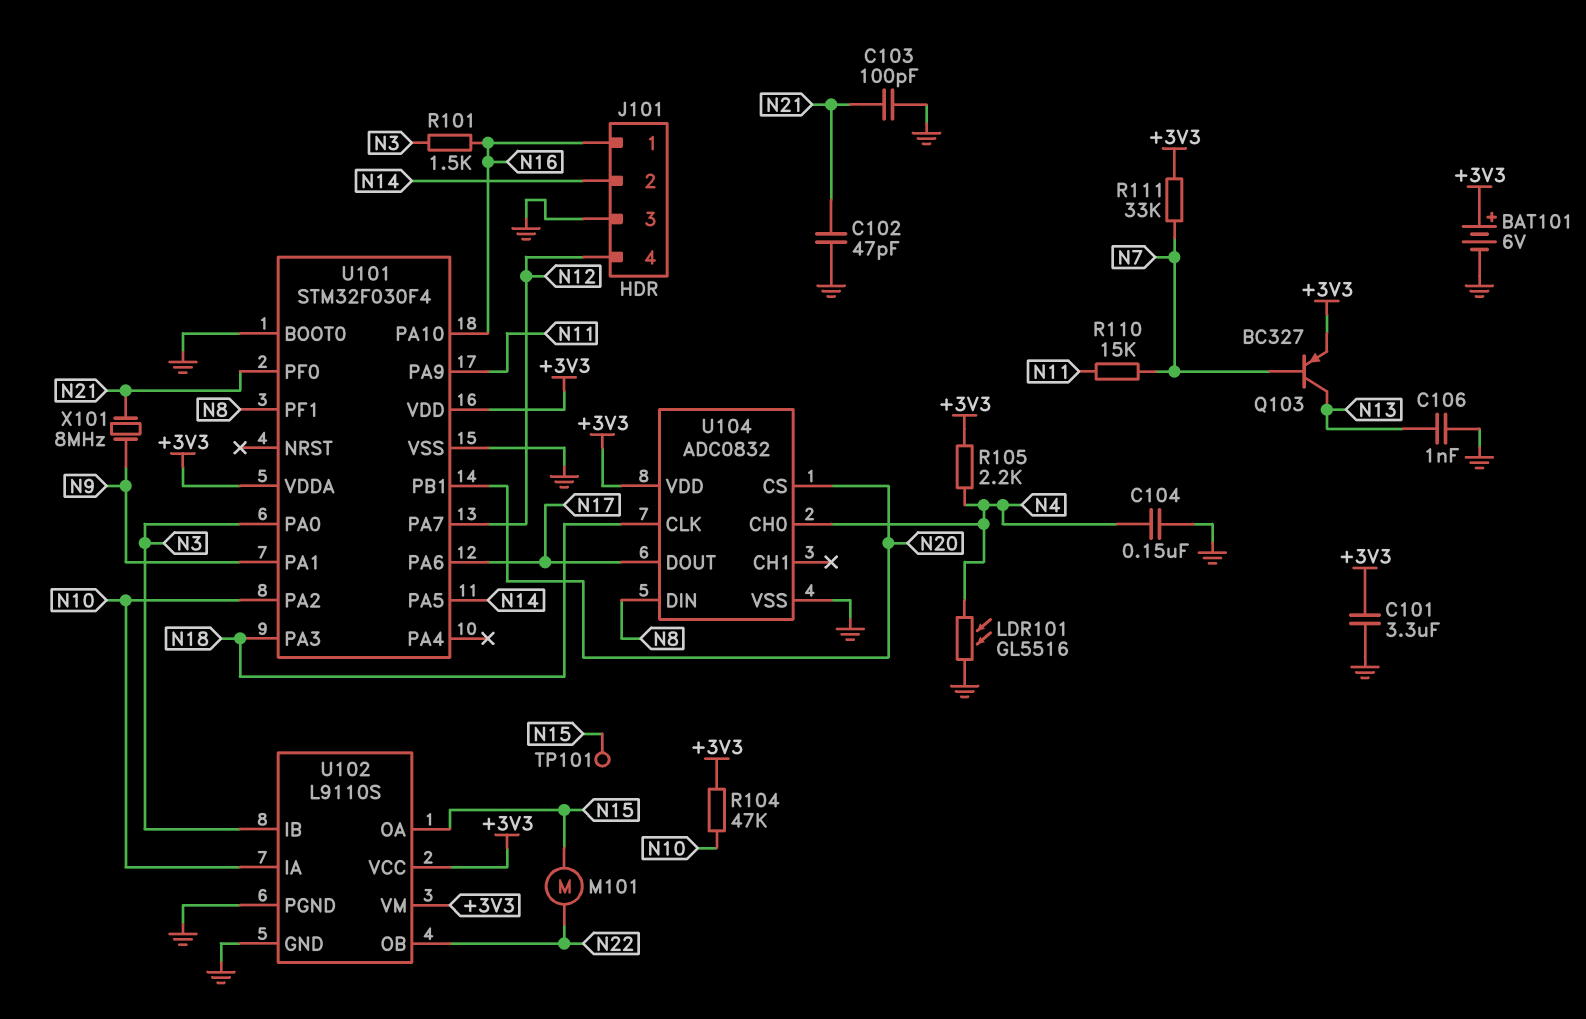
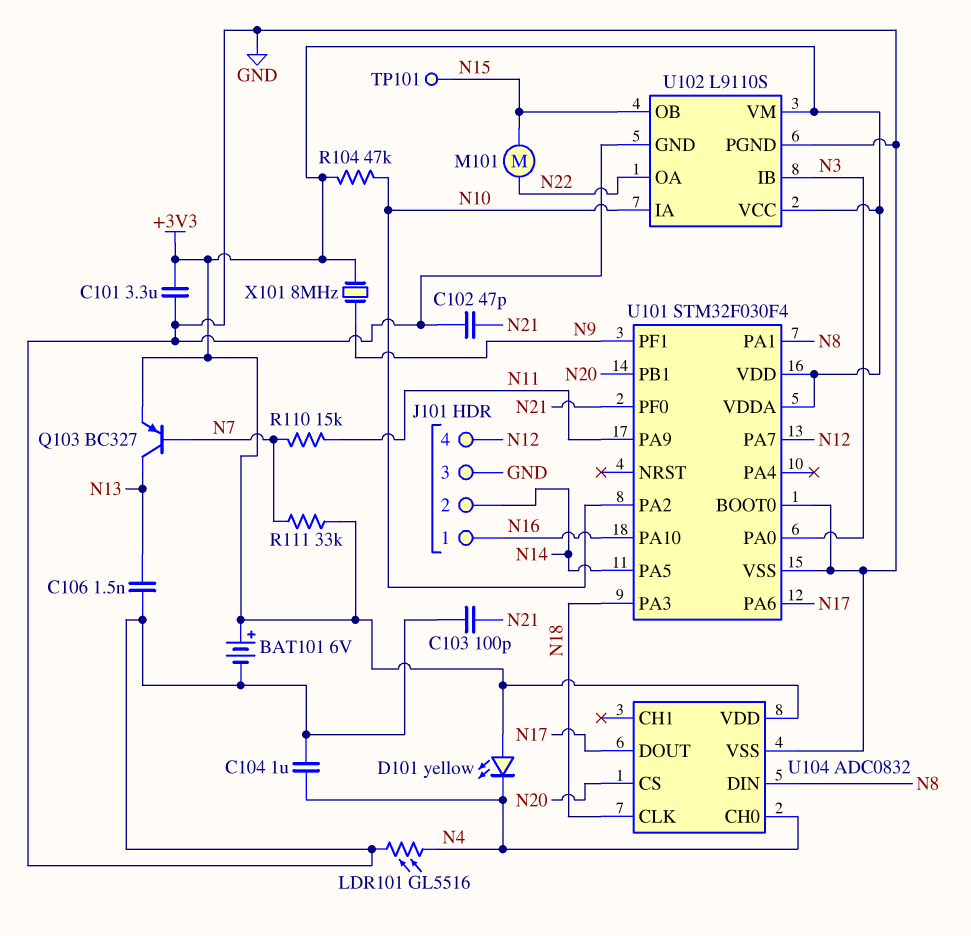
C104: 150nF (GND, N4) -> 1uF (GND, N4)
C106: 1nF (GND, N13) -> 1.5nF (GND, N13)
D101: none -> LED yellow (A +3V3, K N4)
R101: 1.5k (N3, N16) -> none
R105: 2.2k (+3V3, N4) -> none
U101 pin PA1: N9 -> N8
U101 pin PF1: N8 -> N9
U102 pin OA: N15 -> N22
U102 pin OB: N22 -> N15
X101: 8MHz (N9, N21) -> 8MHz (+3V3, N9)

